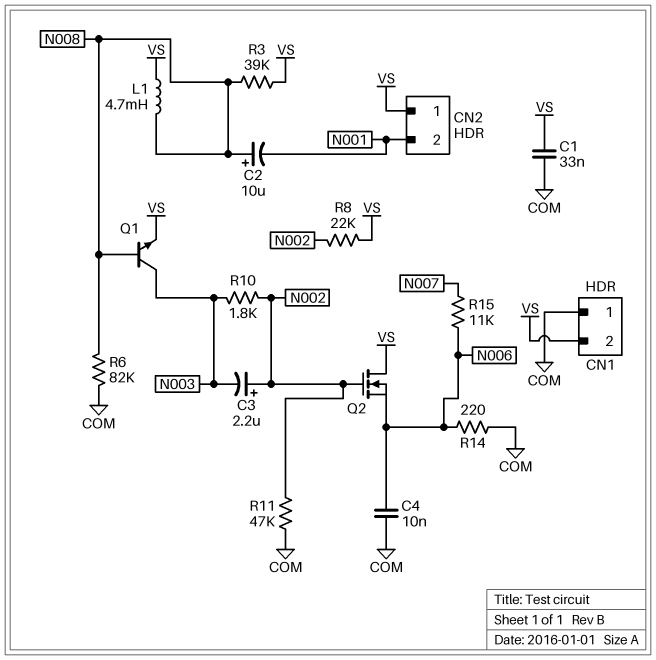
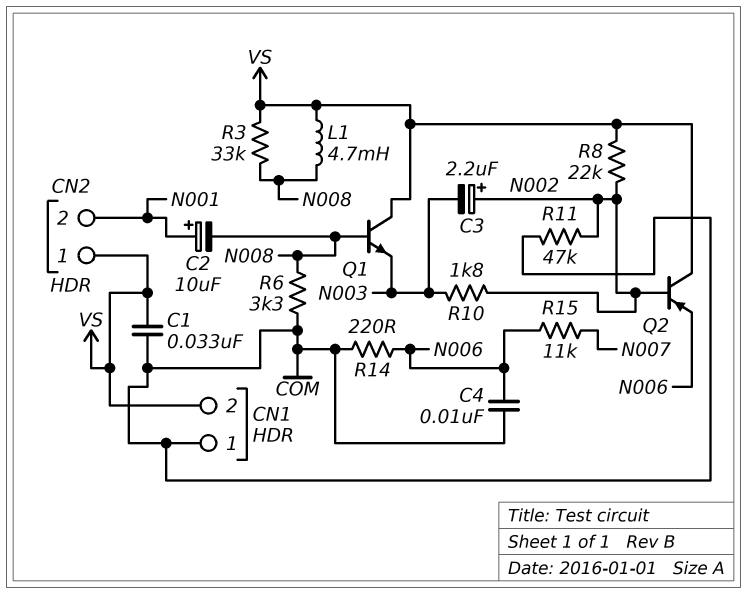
C2: 10uF (plus N008, minus N001) -> 10uF (plus N001, minus N008)
Q1: NPN (B N008, C N003, E VS) -> NPN (B N008, C VS, E N003)
Q2: NMOS (G N002, D VS, S N006) -> PNP (B N002, C VS, E N006)
R3: 39k (N008, VS) -> 33k (N008, VS)
R6: 82k (COM, N008) -> 3.3k (COM, N008)

